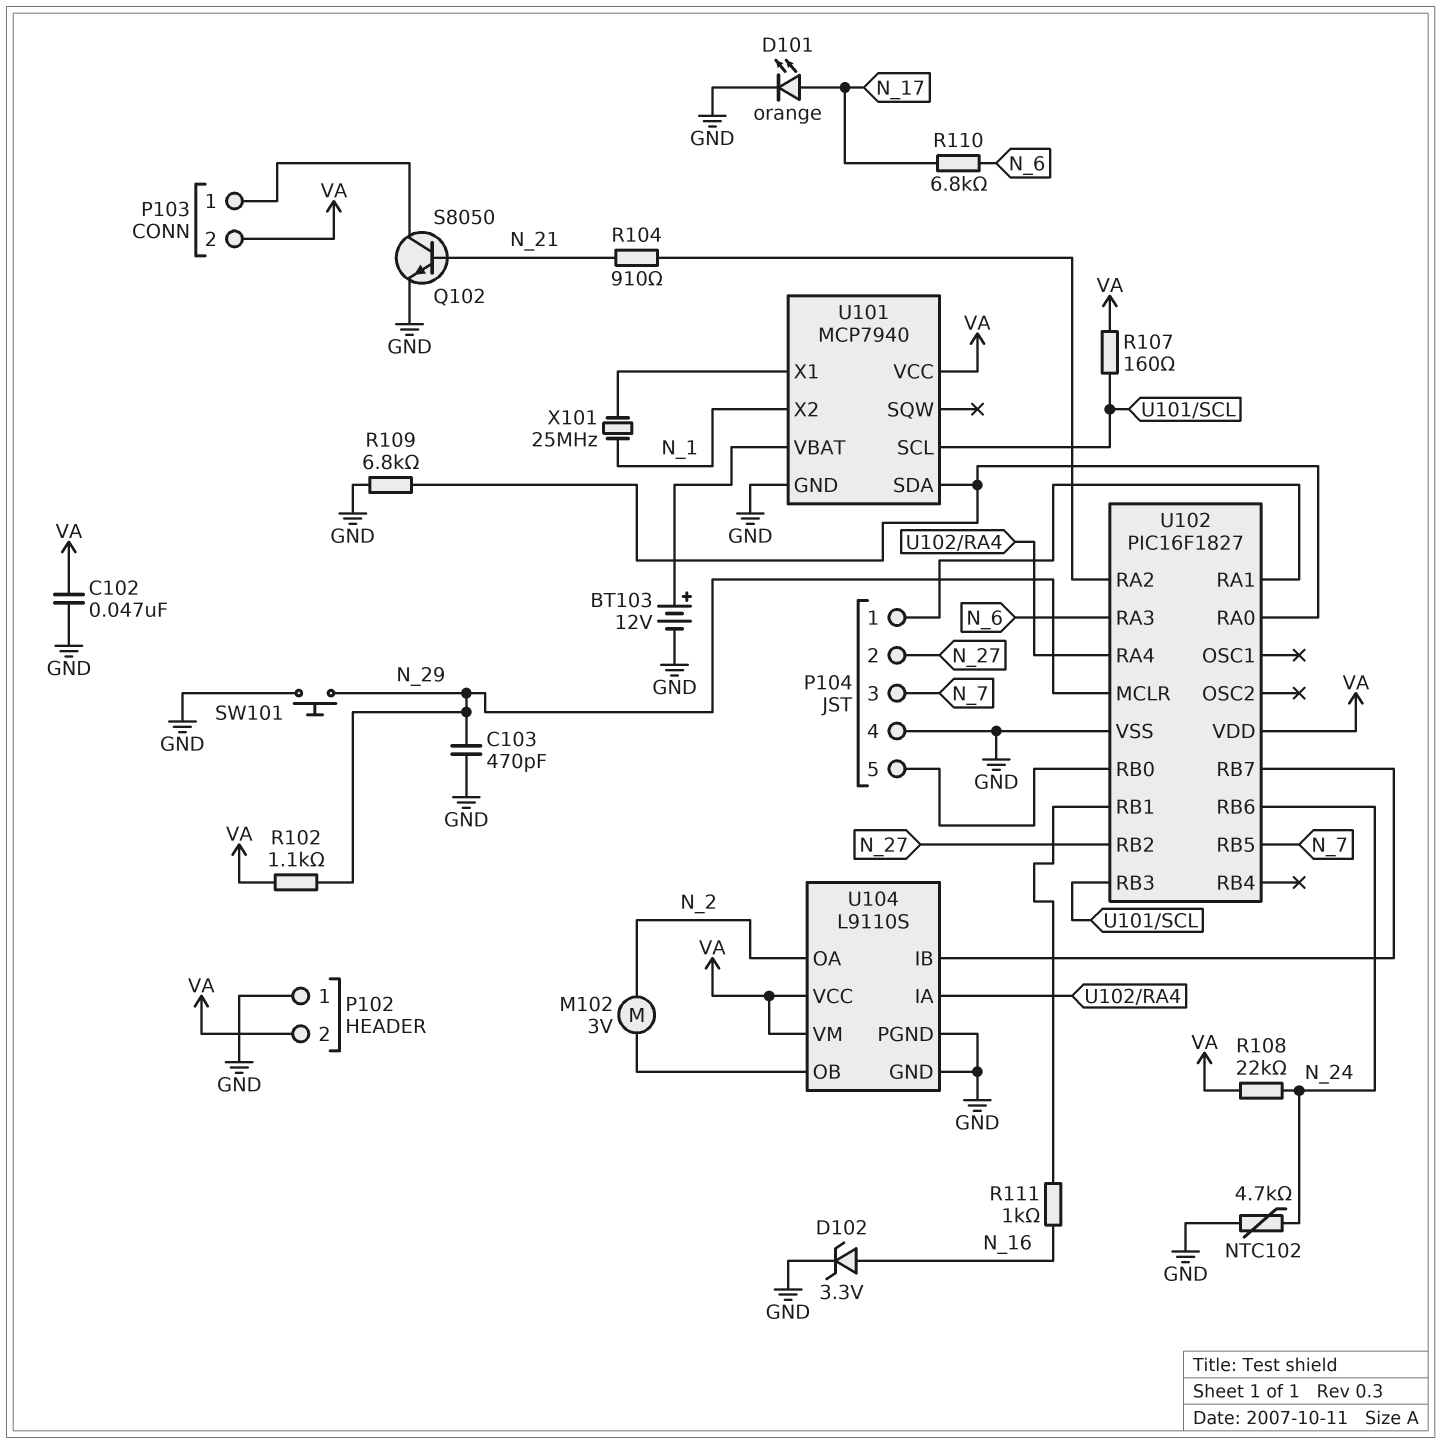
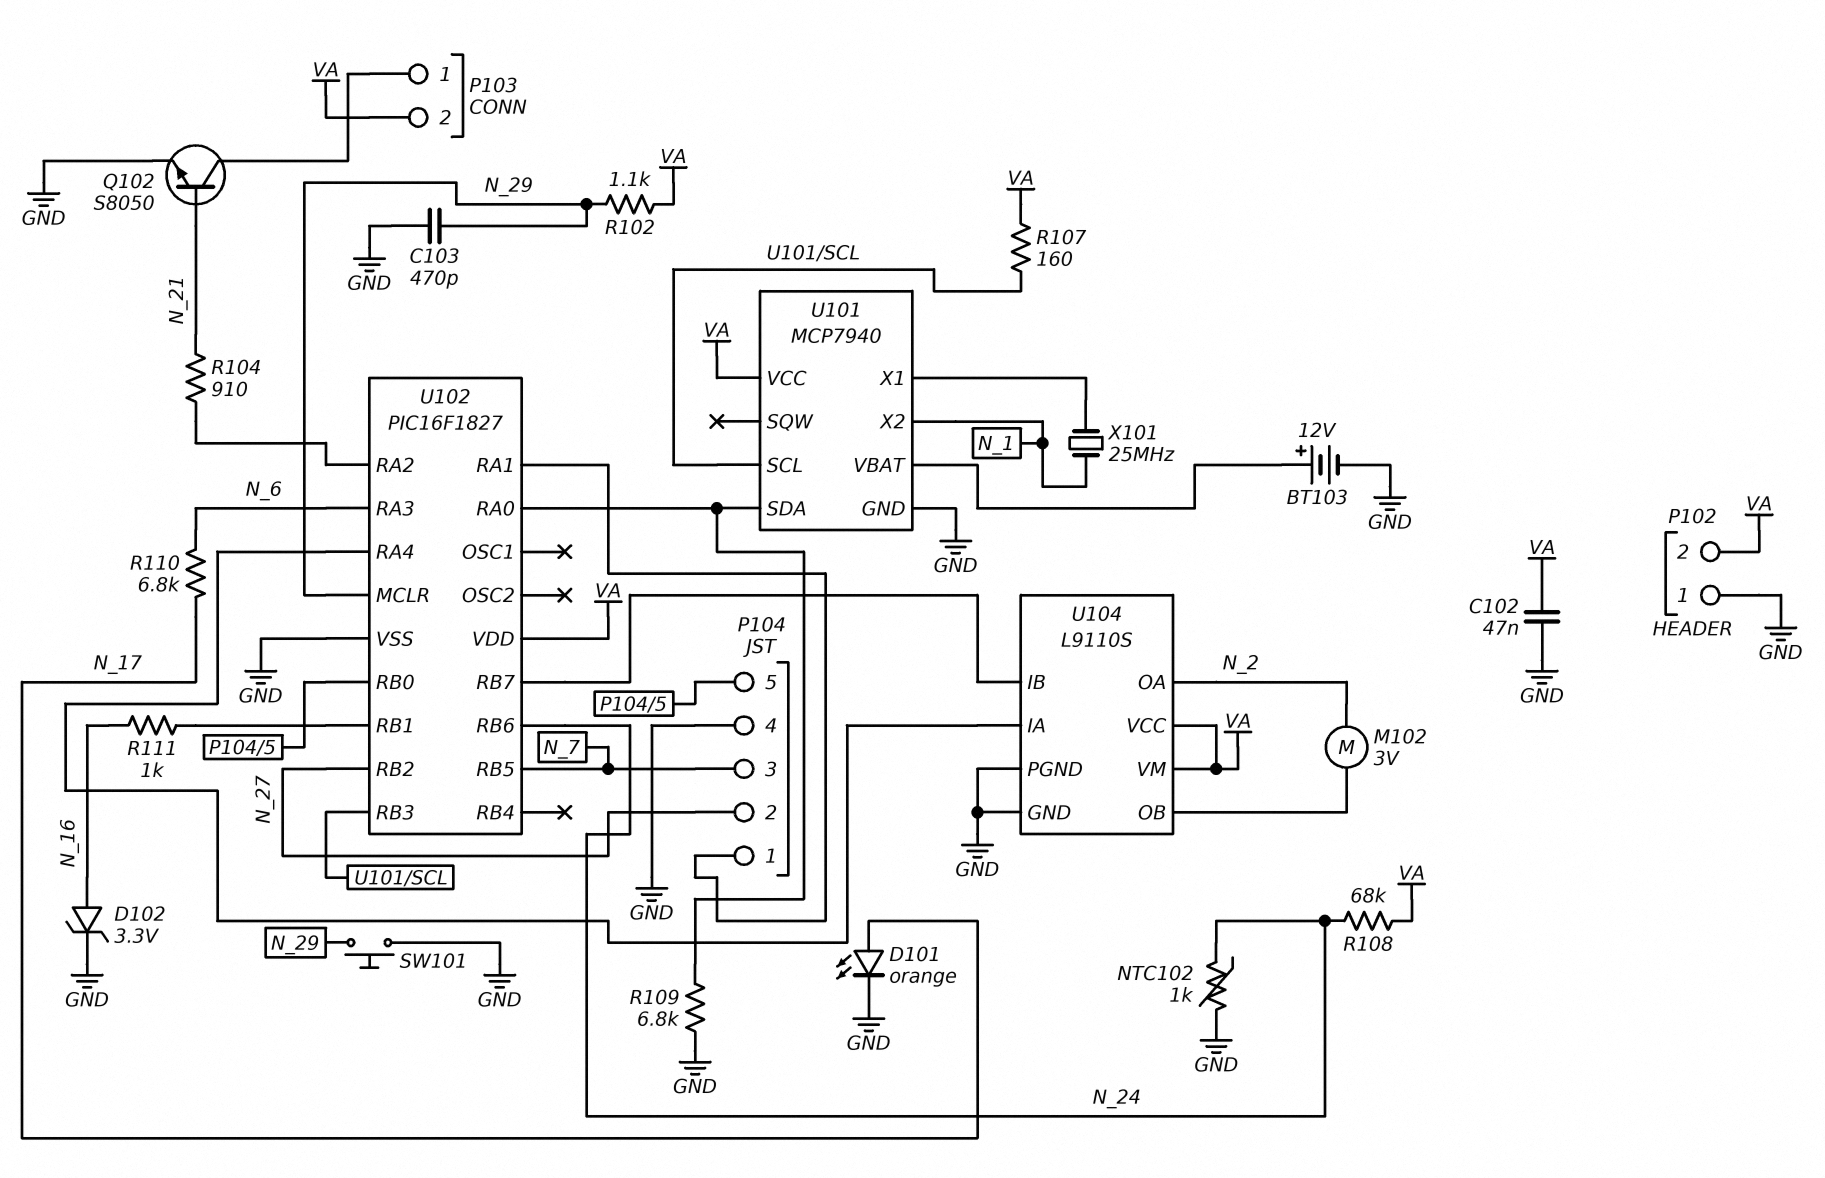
NTC102: 4.7k (GND, N_24) -> 1k (GND, N_24)
R108: 22k (N_24, VA) -> 68k (N_24, VA)

